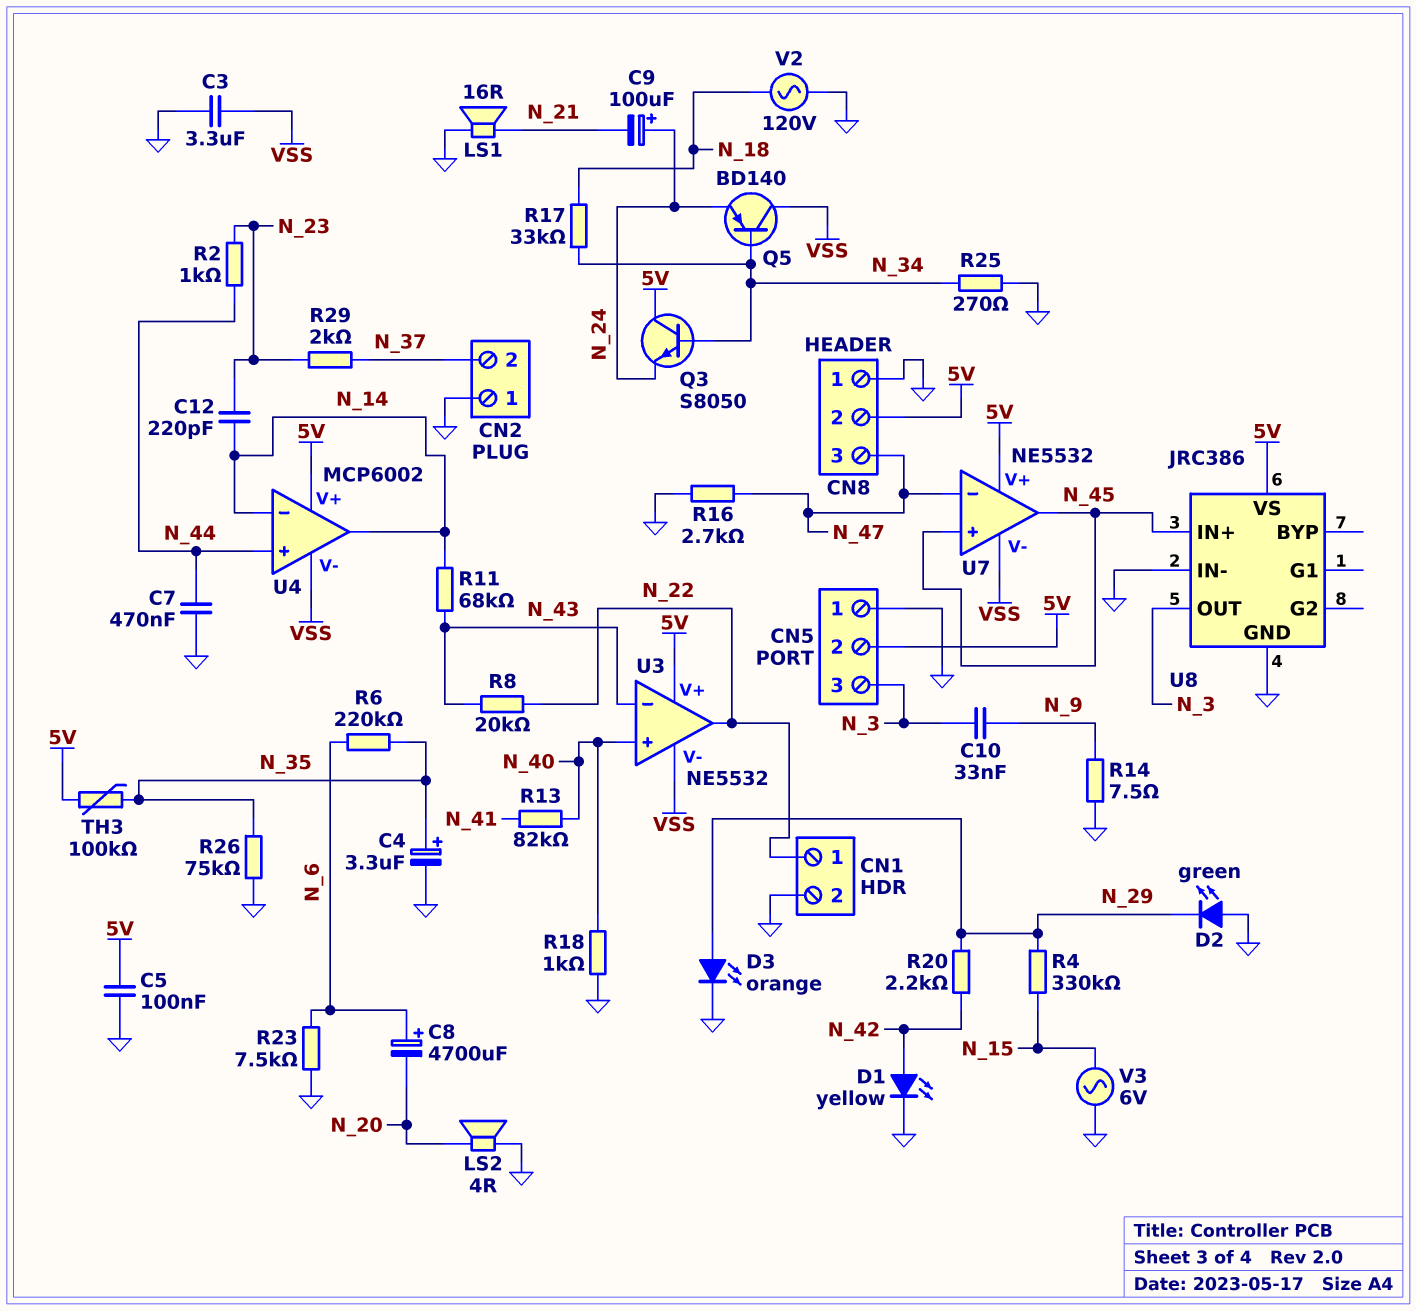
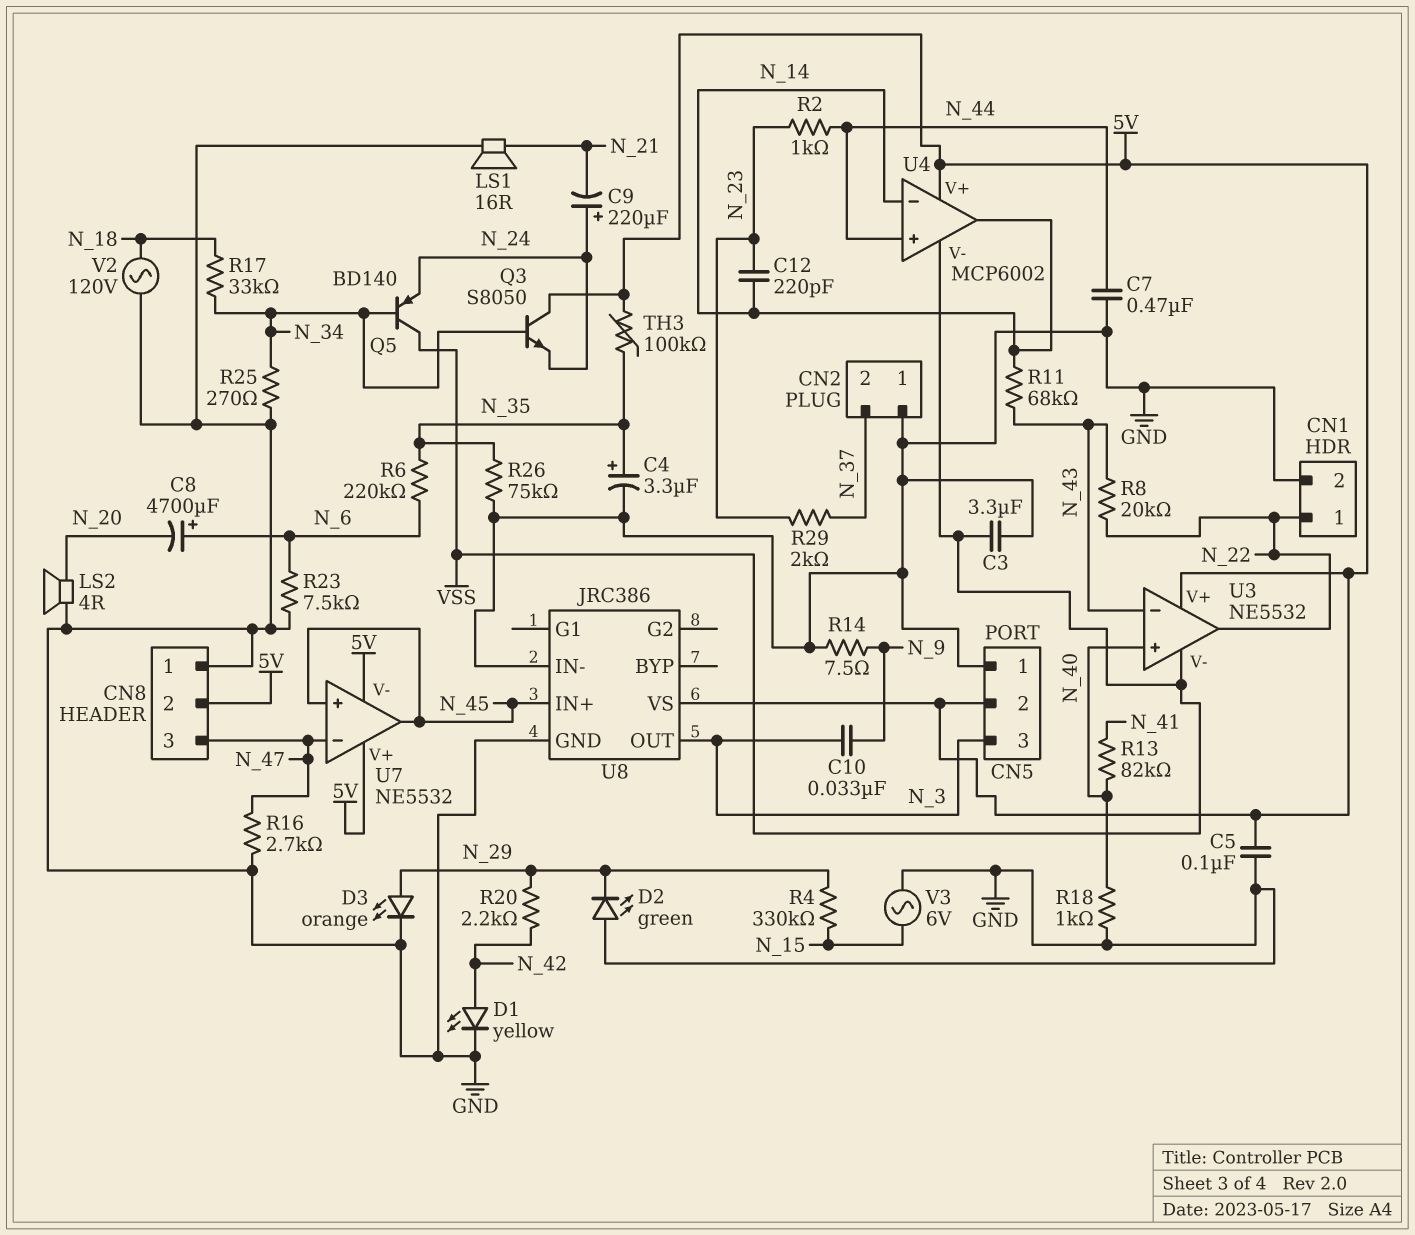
C9: 100uF (plus N_24, minus N_21) -> 220uF (plus N_24, minus N_21)
U7 pin V-: VSS -> 5V

